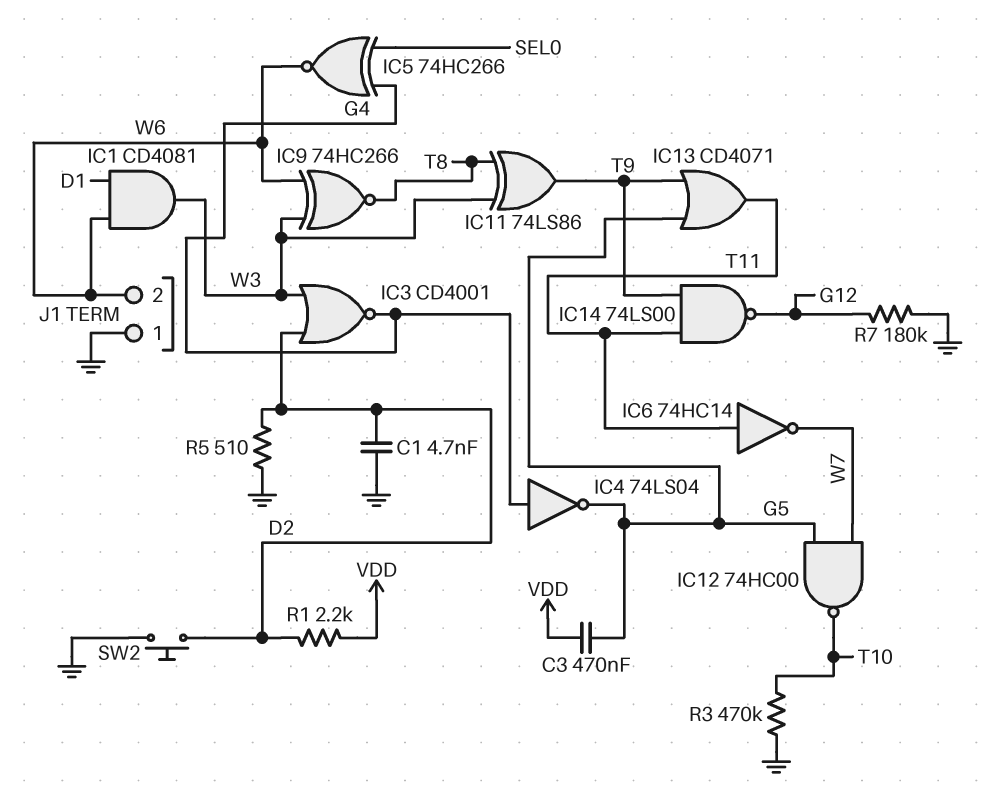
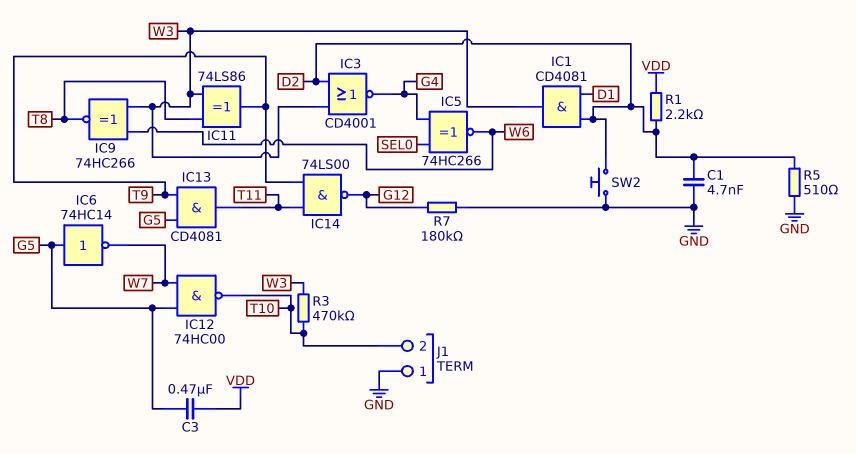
IC1: AND CD4081 (in D1, in W6, out W3) -> AND CD4081 (in D1, in D2, out W3)
IC4: NOT 74LS04 (in G4, out G5) -> none
IC6: NOT 74HC14 (in T11, out W7) -> NOT 74HC14 (in G5, out W7)
IC13: OR CD4071 (in G5, in T9, out T11) -> AND CD4081 (in G5, in T9, out T11)
J1 pin 2: W6 -> T10
R3: 470k (GND, T10) -> 470k (T10, W3)

